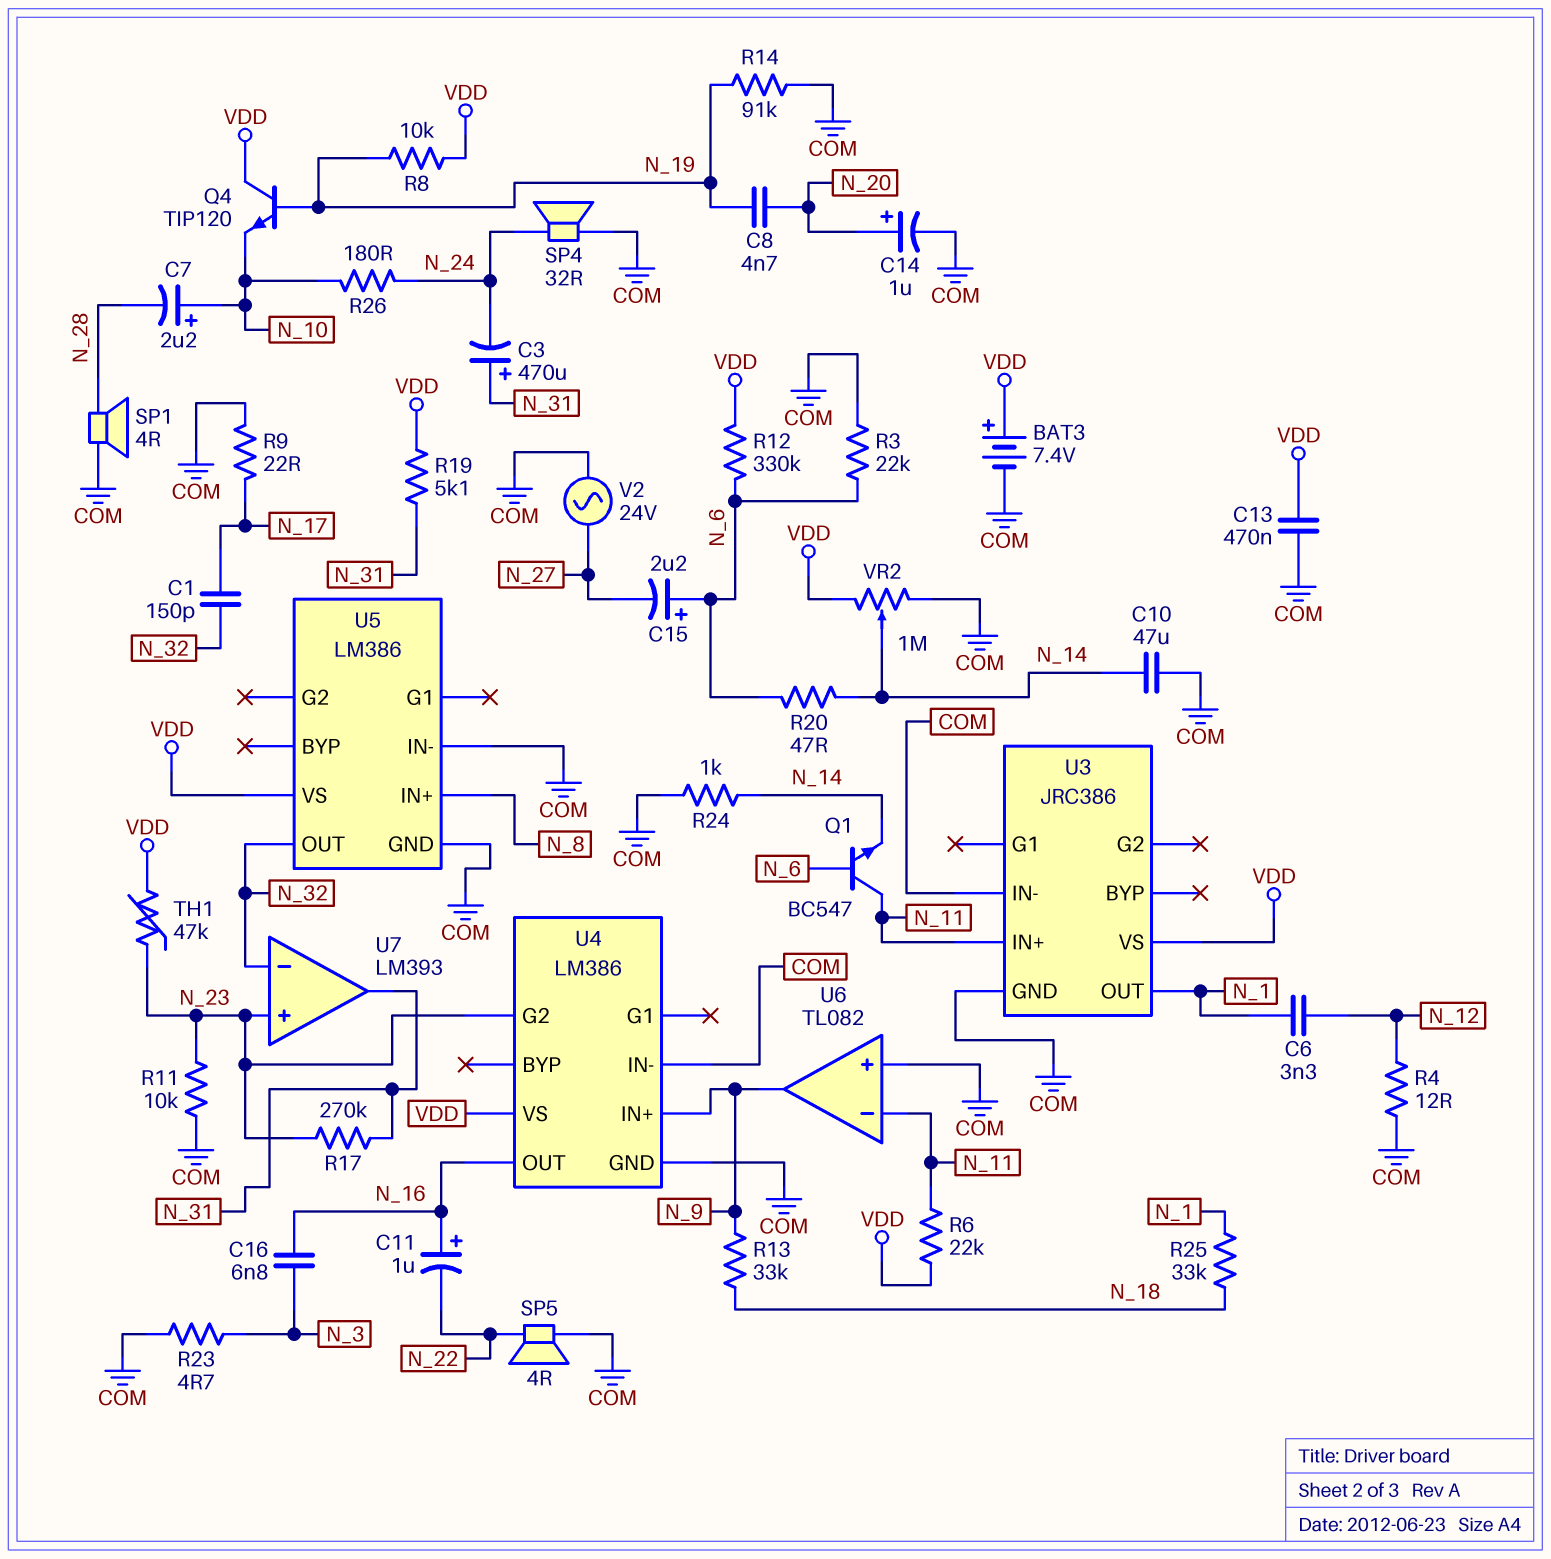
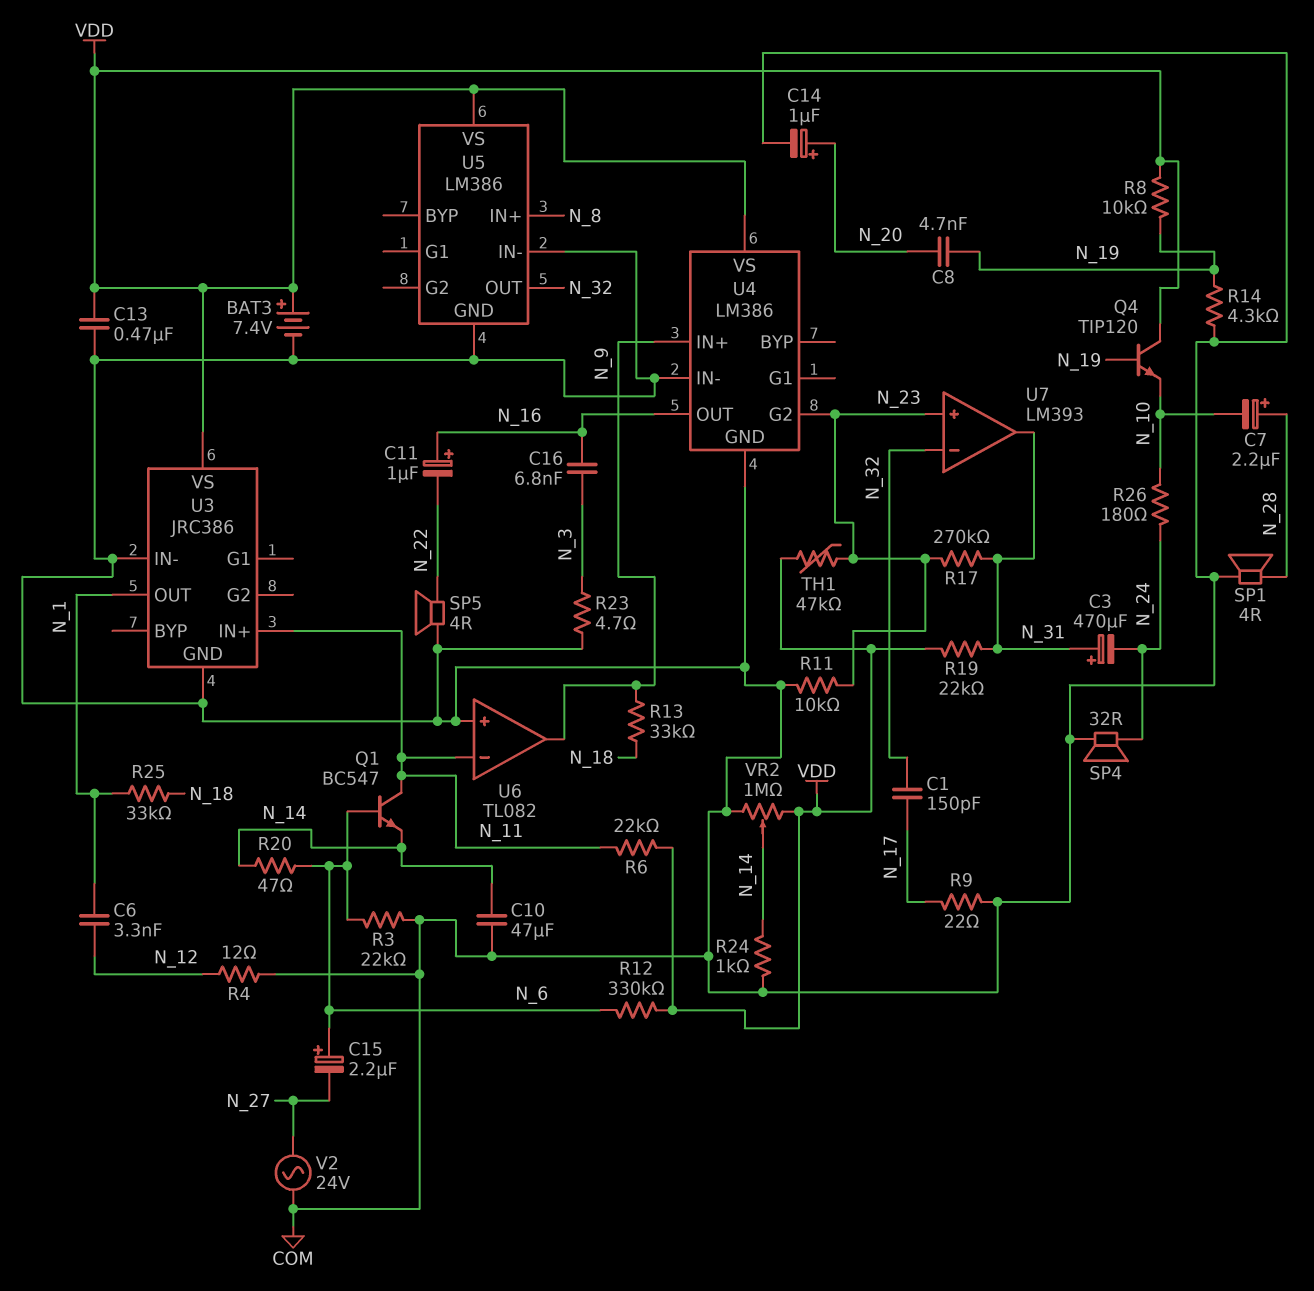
C7: 2.2uF (plus N_10, minus N_28) -> 2.2uF (plus N_28, minus N_10)
R14: 91k (COM, N_19) -> 4.3k (COM, N_19)
R19: 5.1k (N_31, VDD) -> 22k (N_31, VDD)

